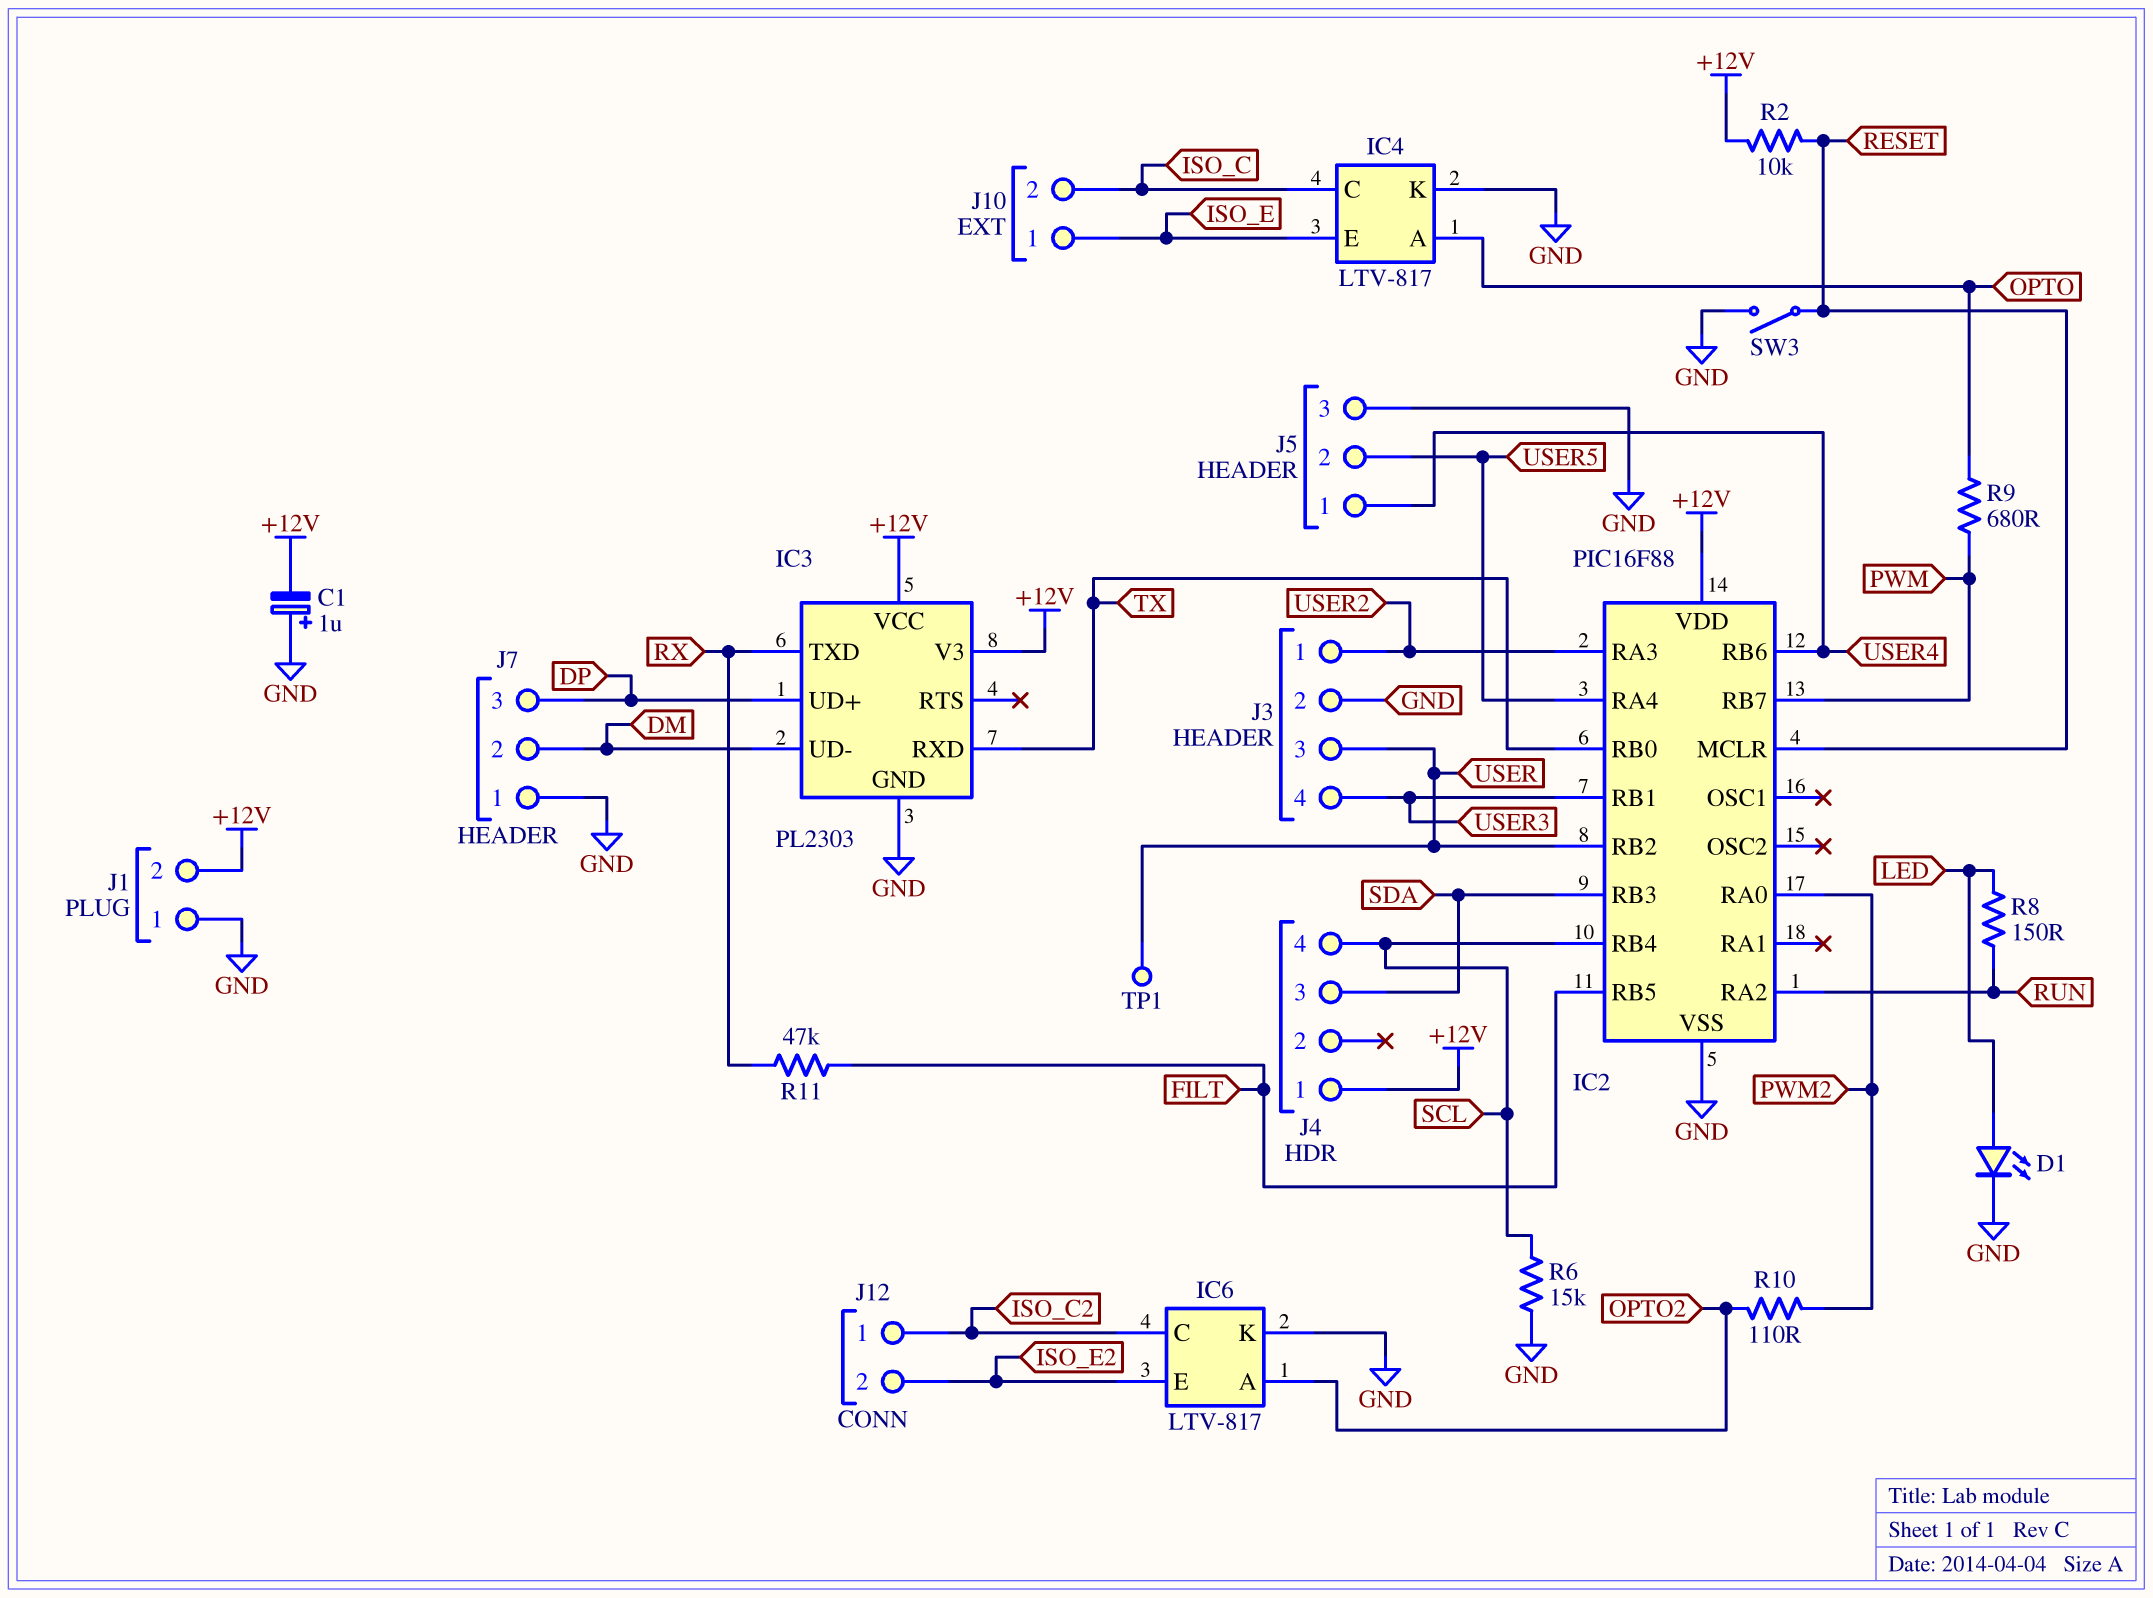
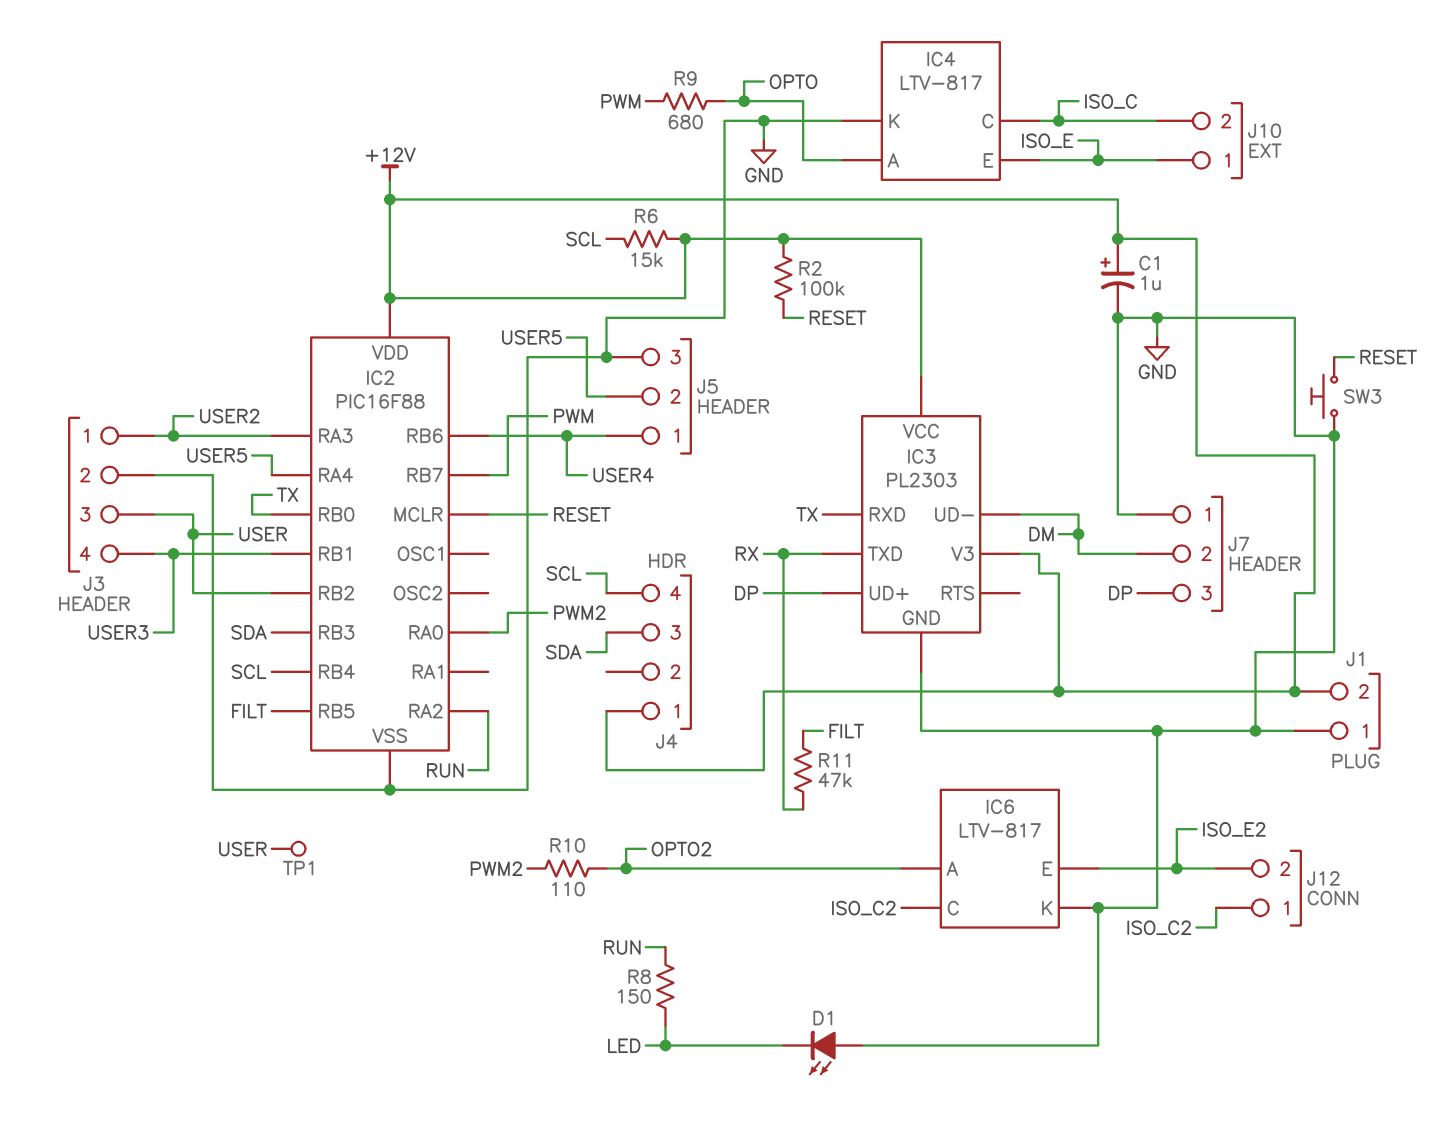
C1: 1uF (plus GND, minus +12V) -> 1uF (plus +12V, minus GND)
D1: LED (A LED, K GND) -> LED (A GND, K LED)
R2: 10k (+12V, RESET) -> 100k (+12V, RESET)
R6: 15k (GND, SCL) -> 15k (+12V, SCL)
SW3: switch (GND, RESET) -> button (GND, RESET)

